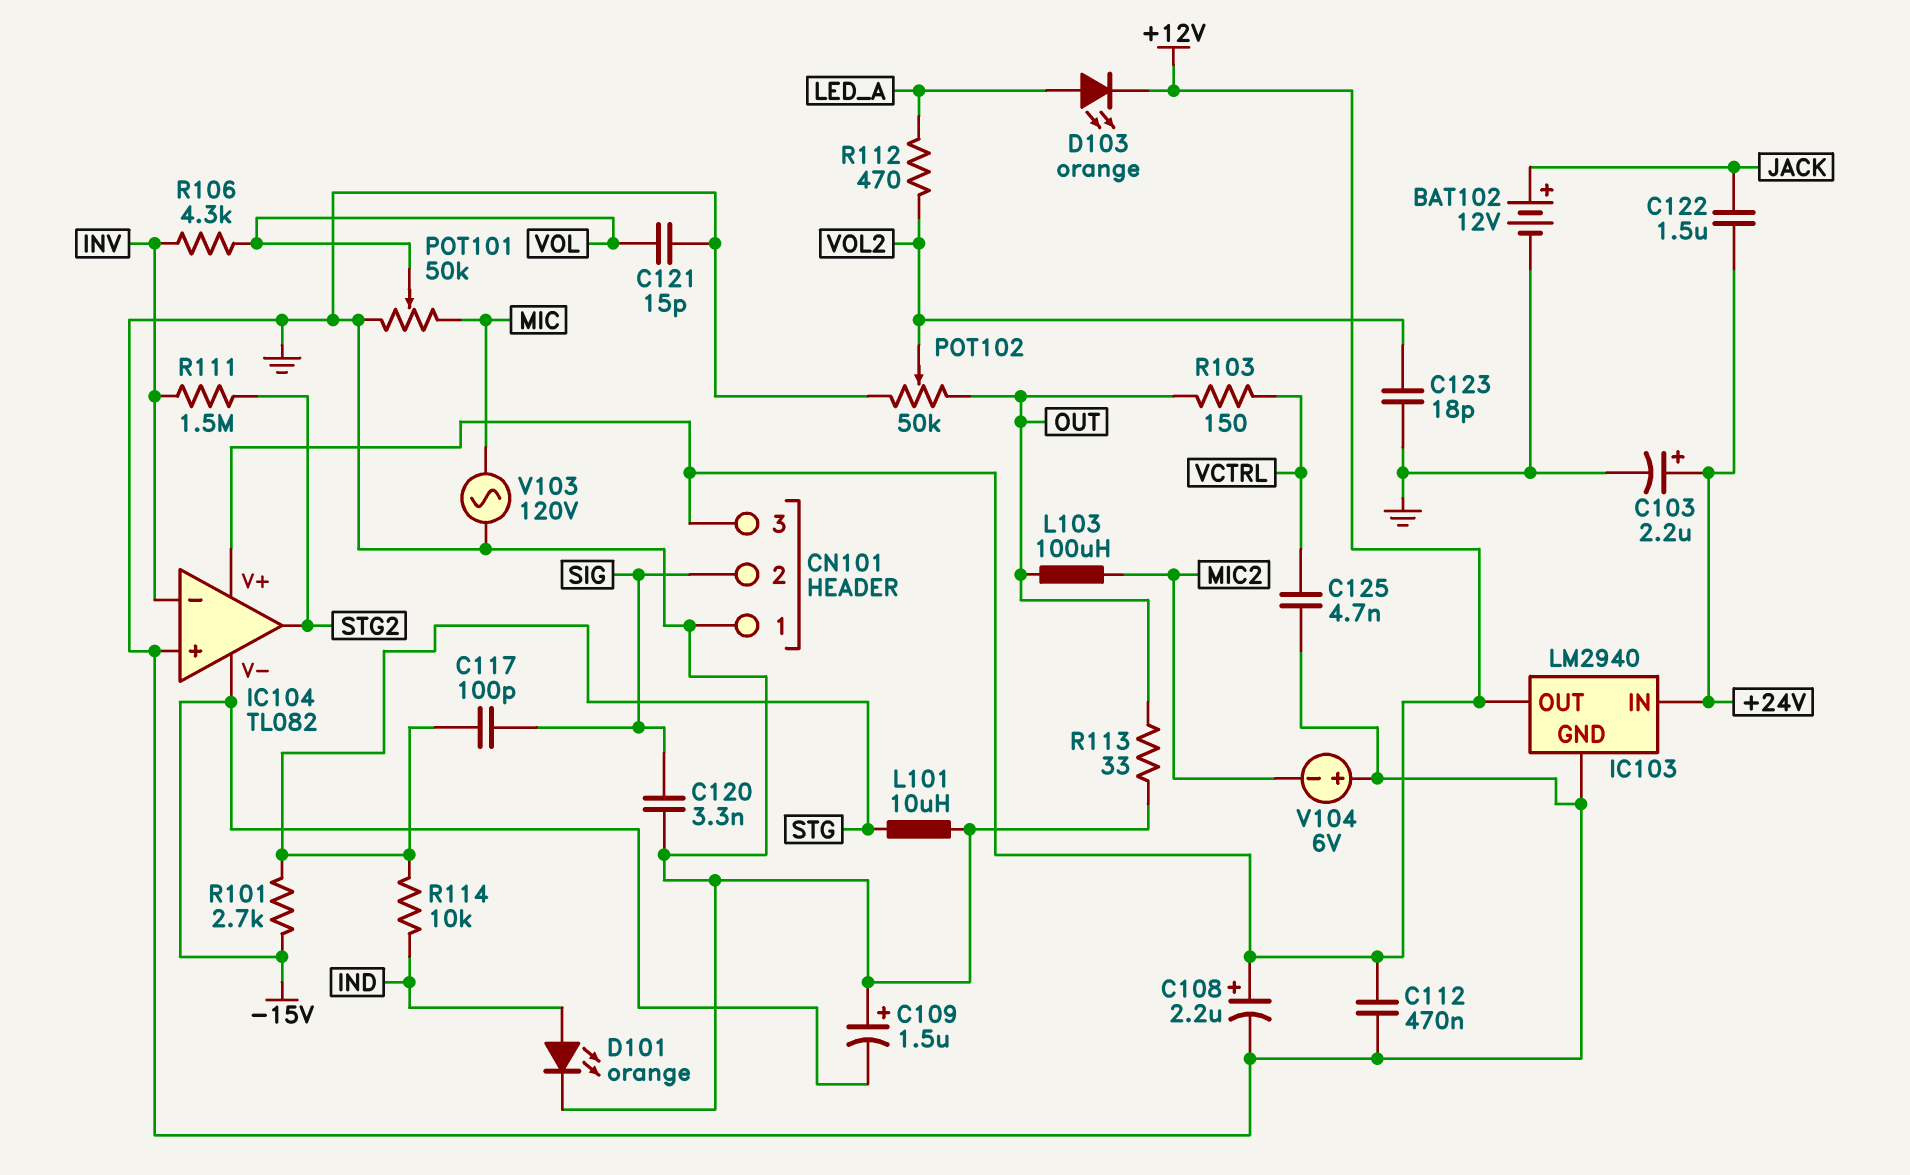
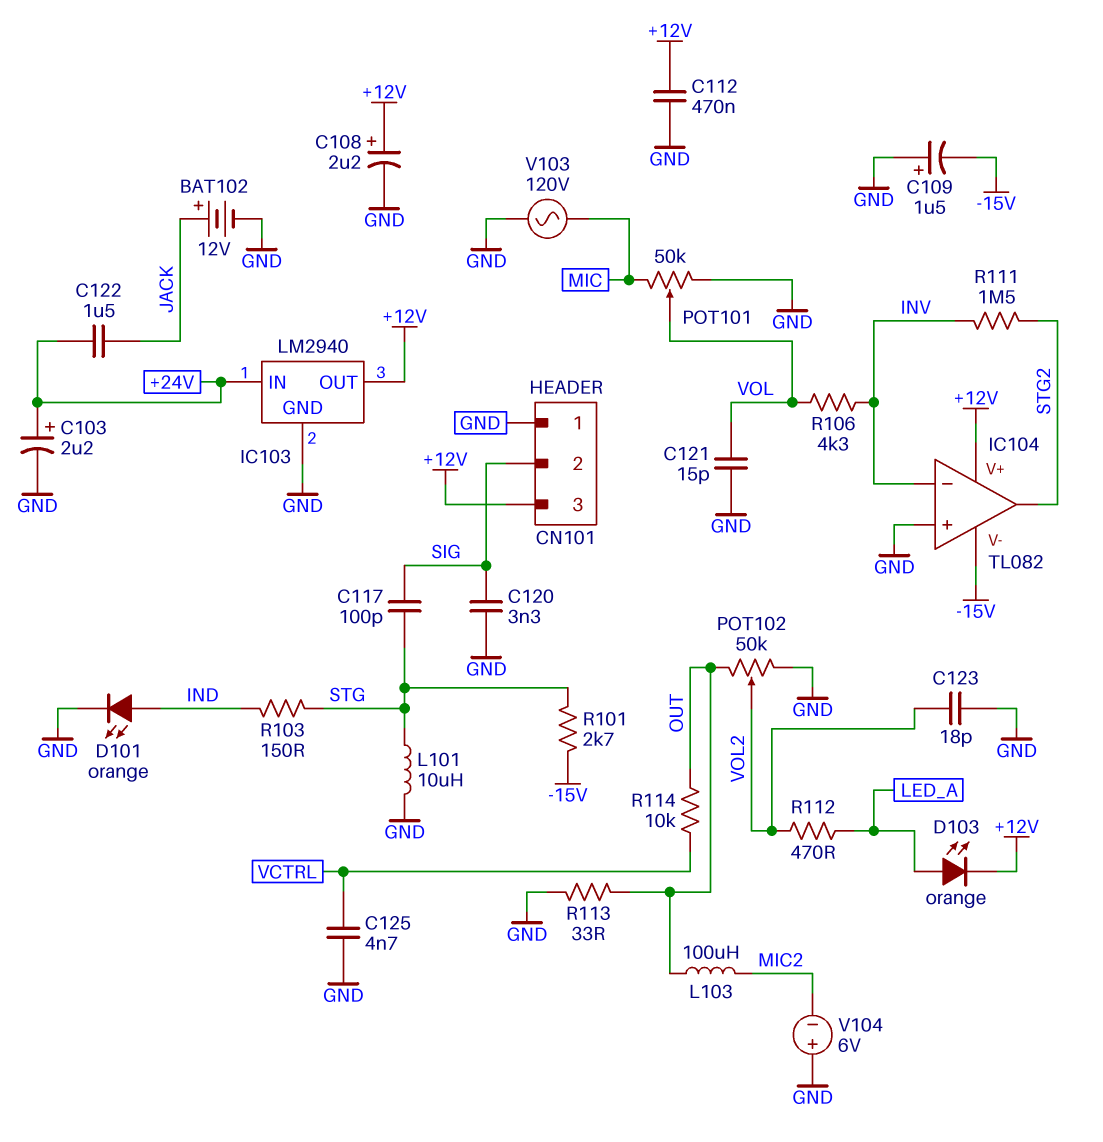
R103: 150 (OUT, VCTRL) -> 150 (IND, STG)
R114: 10k (IND, STG) -> 10k (OUT, VCTRL)

